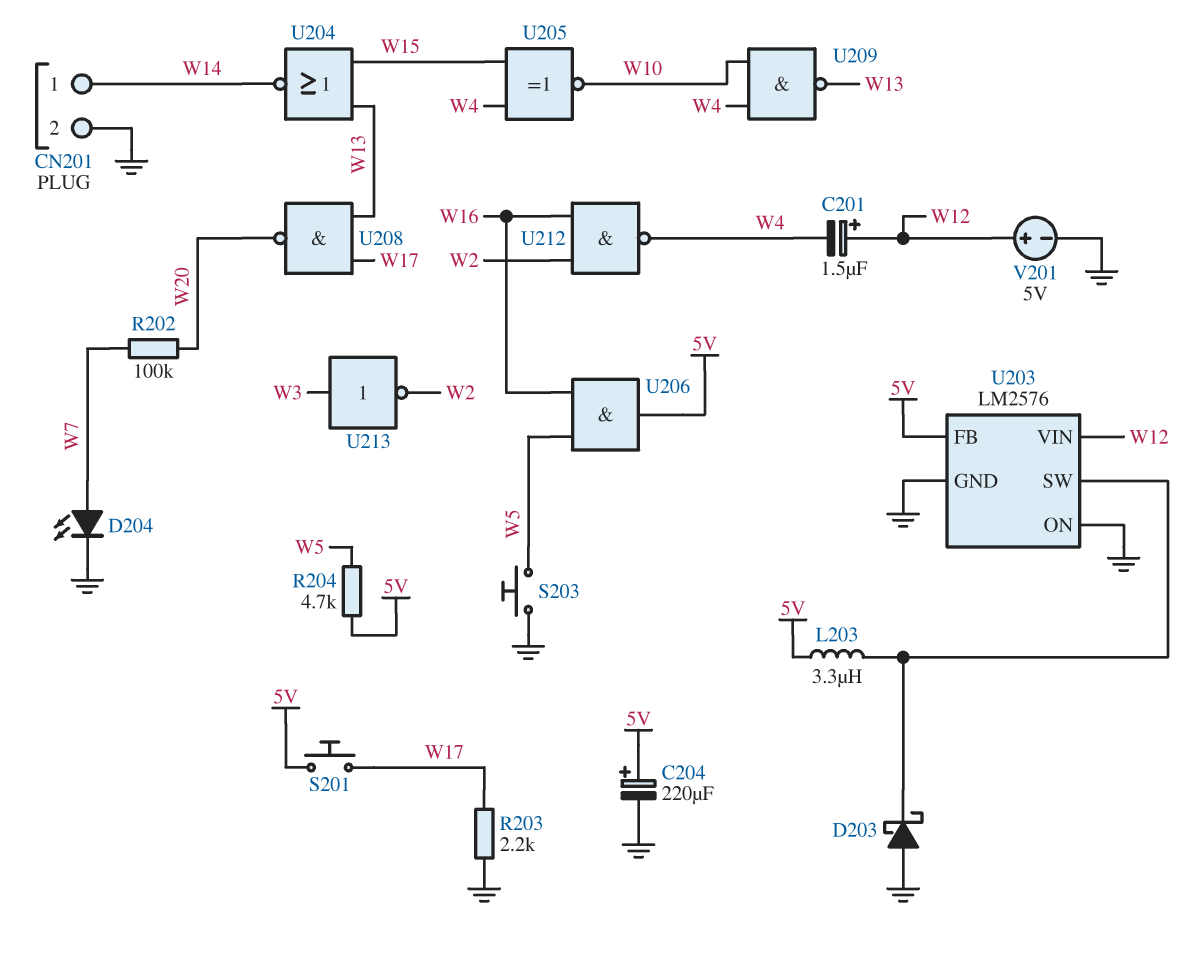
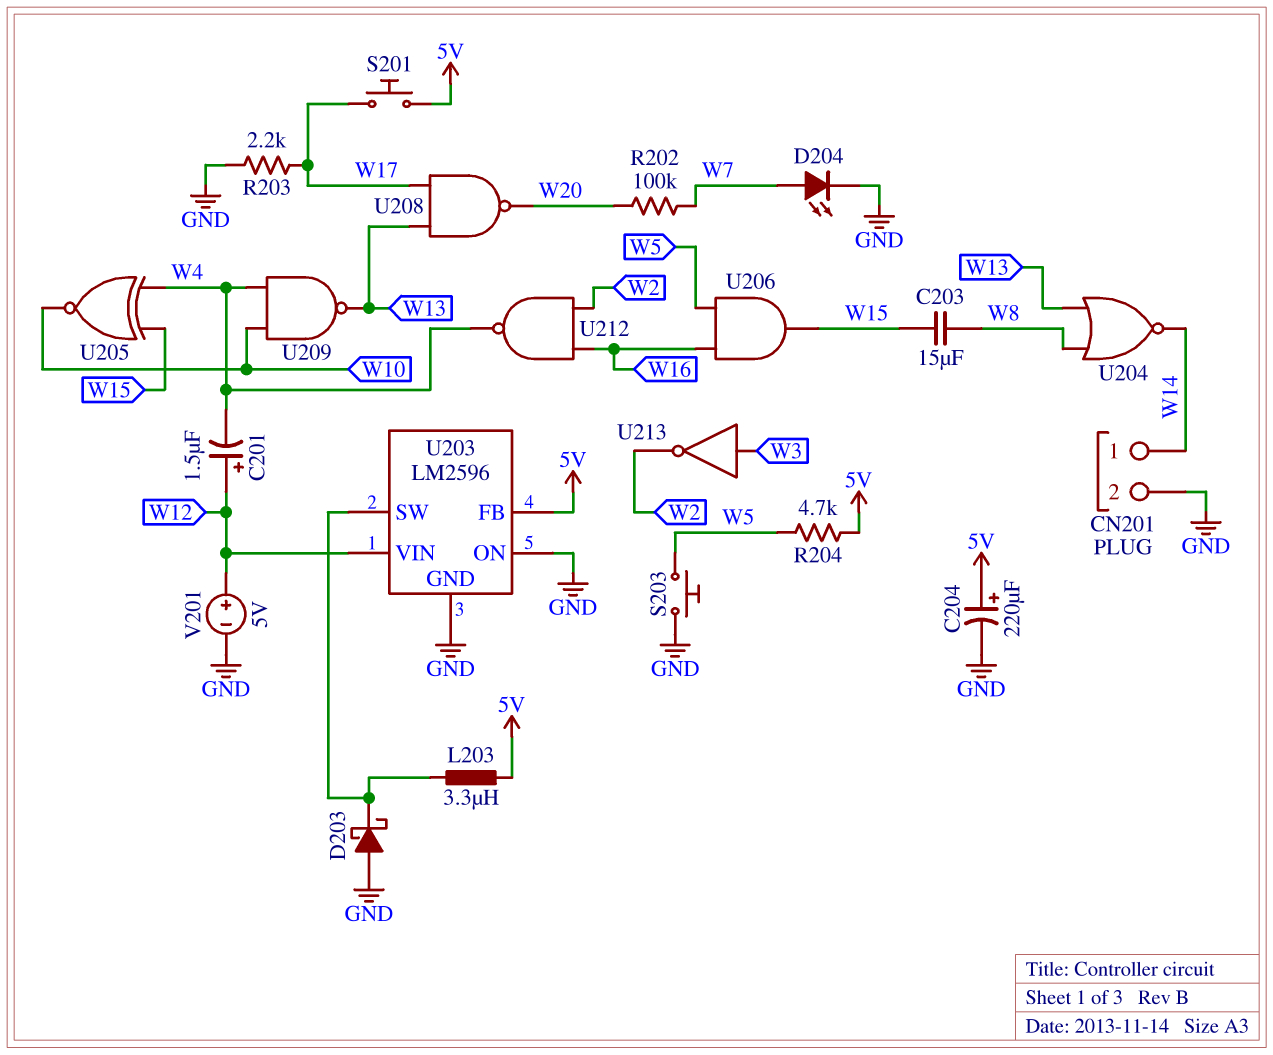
C203: none -> 15uF (W8, W15)
U203: LM2576 -> LM2596
U204: NOR (in W13, in W15, out W14) -> NOR (in W8, in W13, out W14)
U206: AND (in W5, in W16, out 5V) -> AND (in W5, in W16, out W15)

